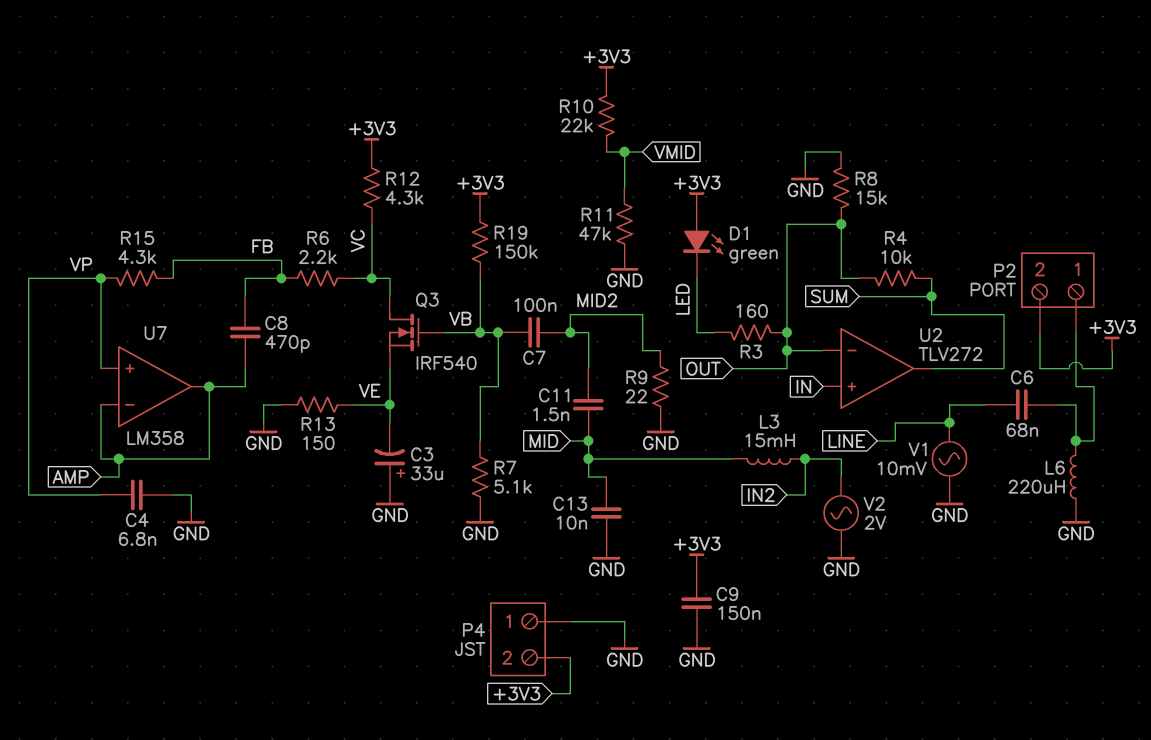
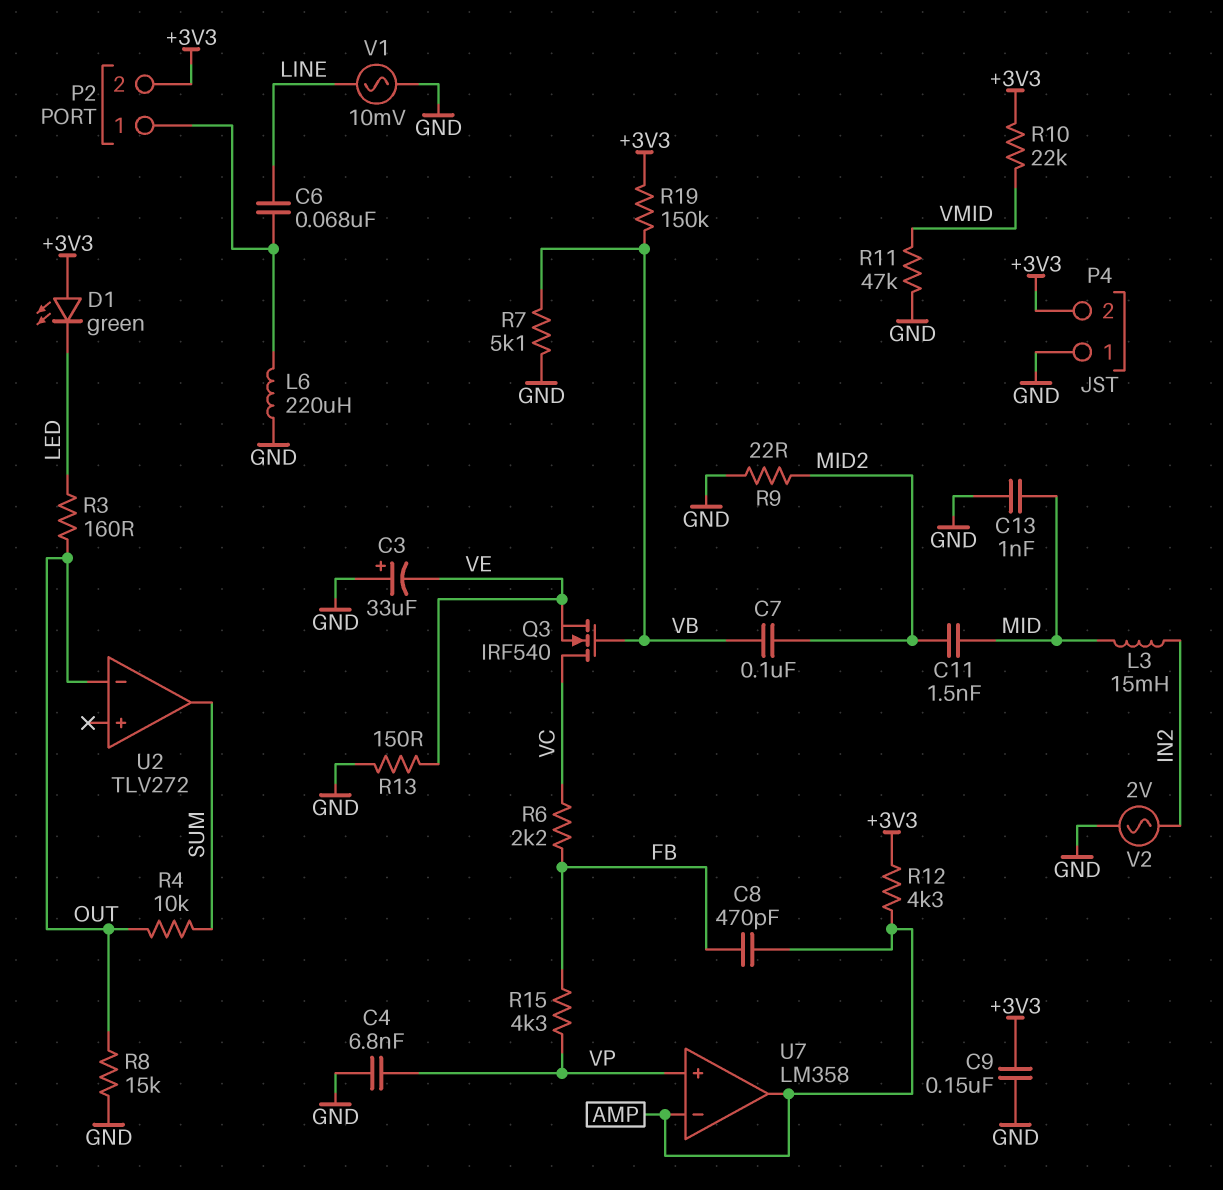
C13: 10nF (GND, MID) -> 1nF (GND, MID)
R12: 4.3k (+3V3, VC) -> 4.3k (+3V3, AMP)
U2 pin in+: IN -> none

